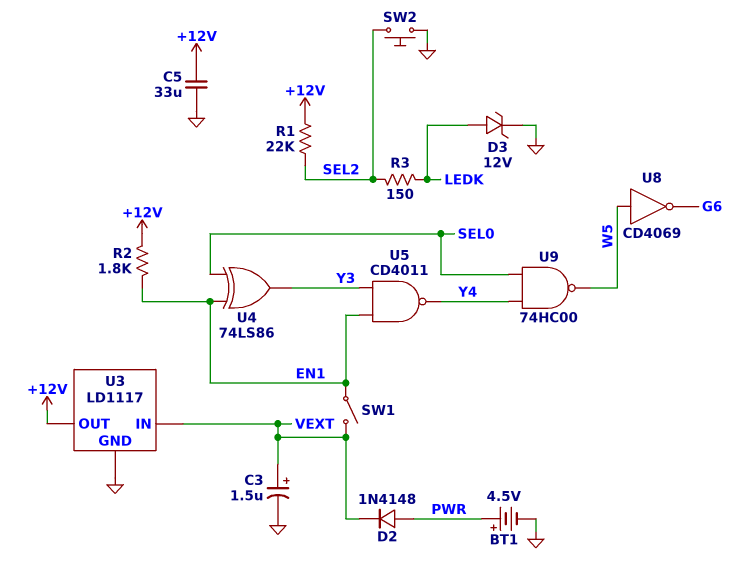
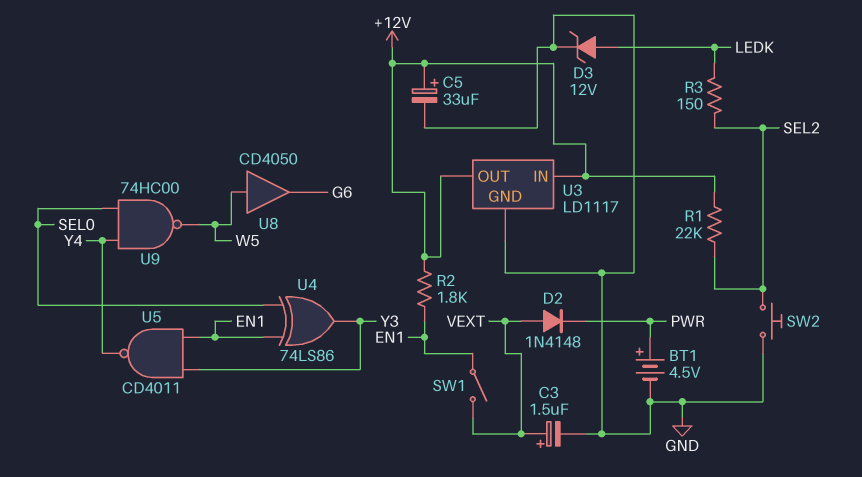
C5: 33uF (+12V, GND) -> 33uF (plus +12V, minus GND)
D2: diode 1N4148 (A PWR, K VEXT) -> diode 1N4148 (A VEXT, K PWR)
U3 pin IN: VEXT -> +12V
U8: NOT CD4069 (in W5, out G6) -> buffer CD4050 (in W5, out G6)

